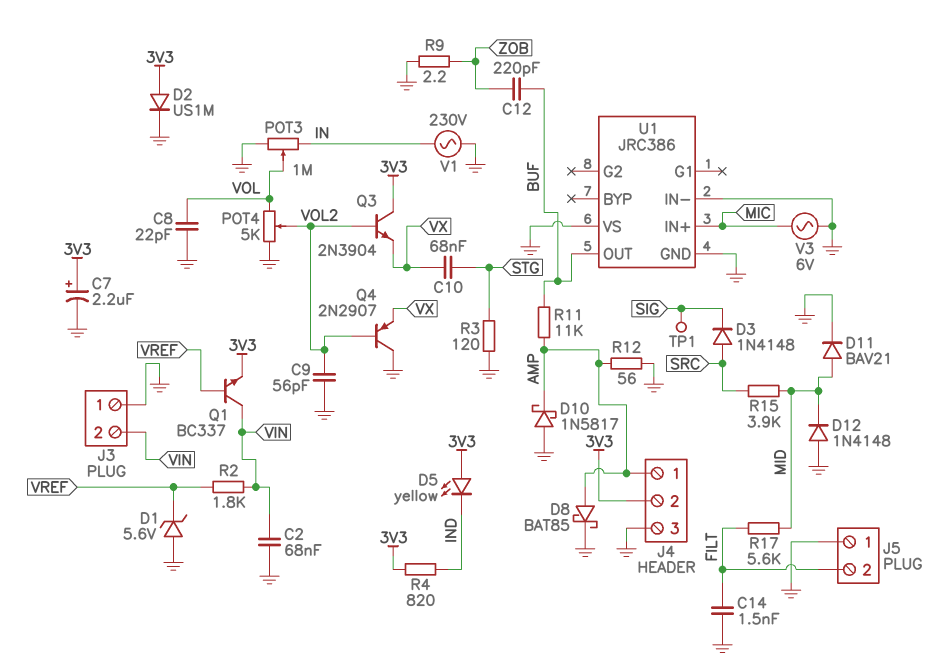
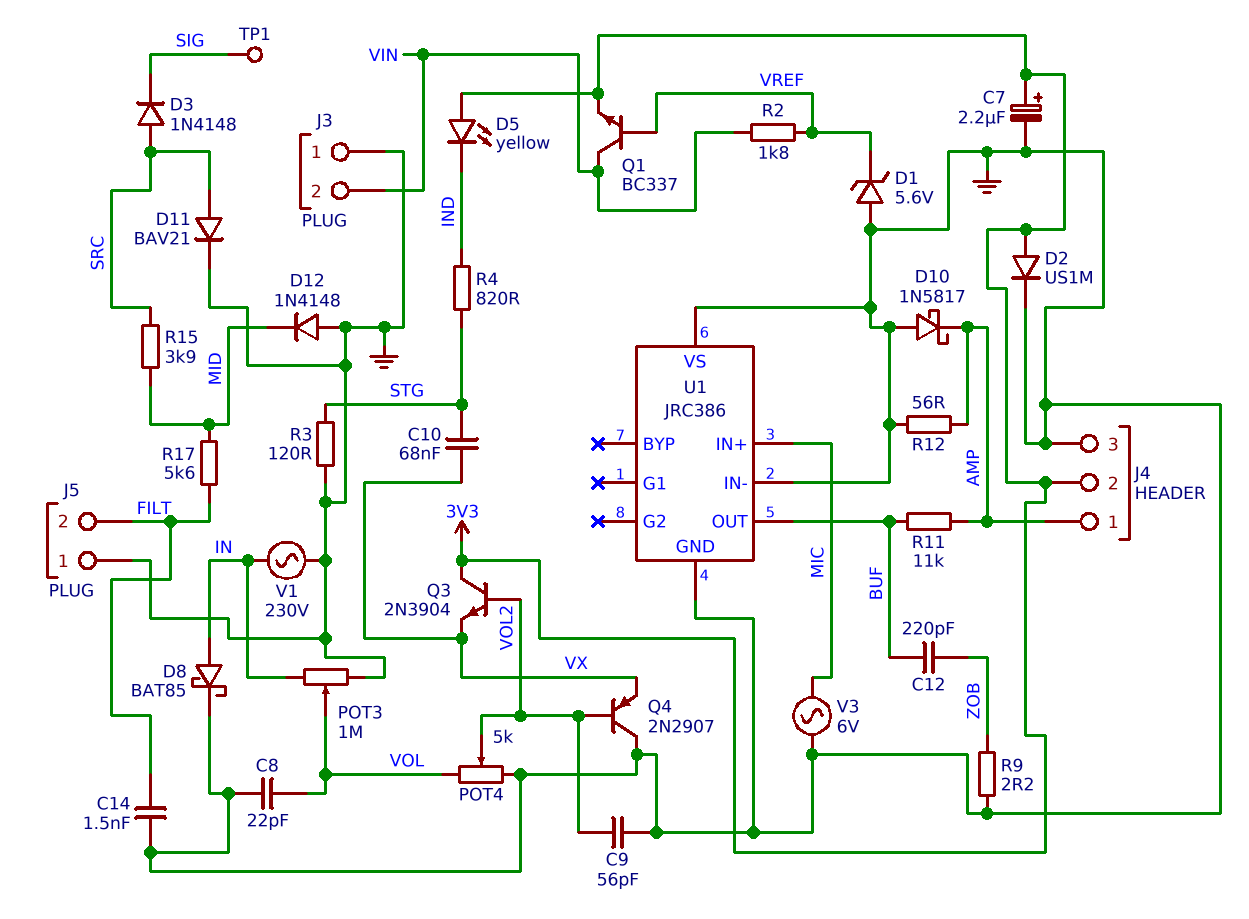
C2: 68nF (GND, VIN) -> none
D8: schottky BAT85 (A AMP, K GND) -> schottky BAT85 (A IN, K GND)
D11: diode BAV21 (A MID, K GND) -> diode BAV21 (A SRC, K GND)
R4: 820 (3V3, IND) -> 820 (IND, STG)

